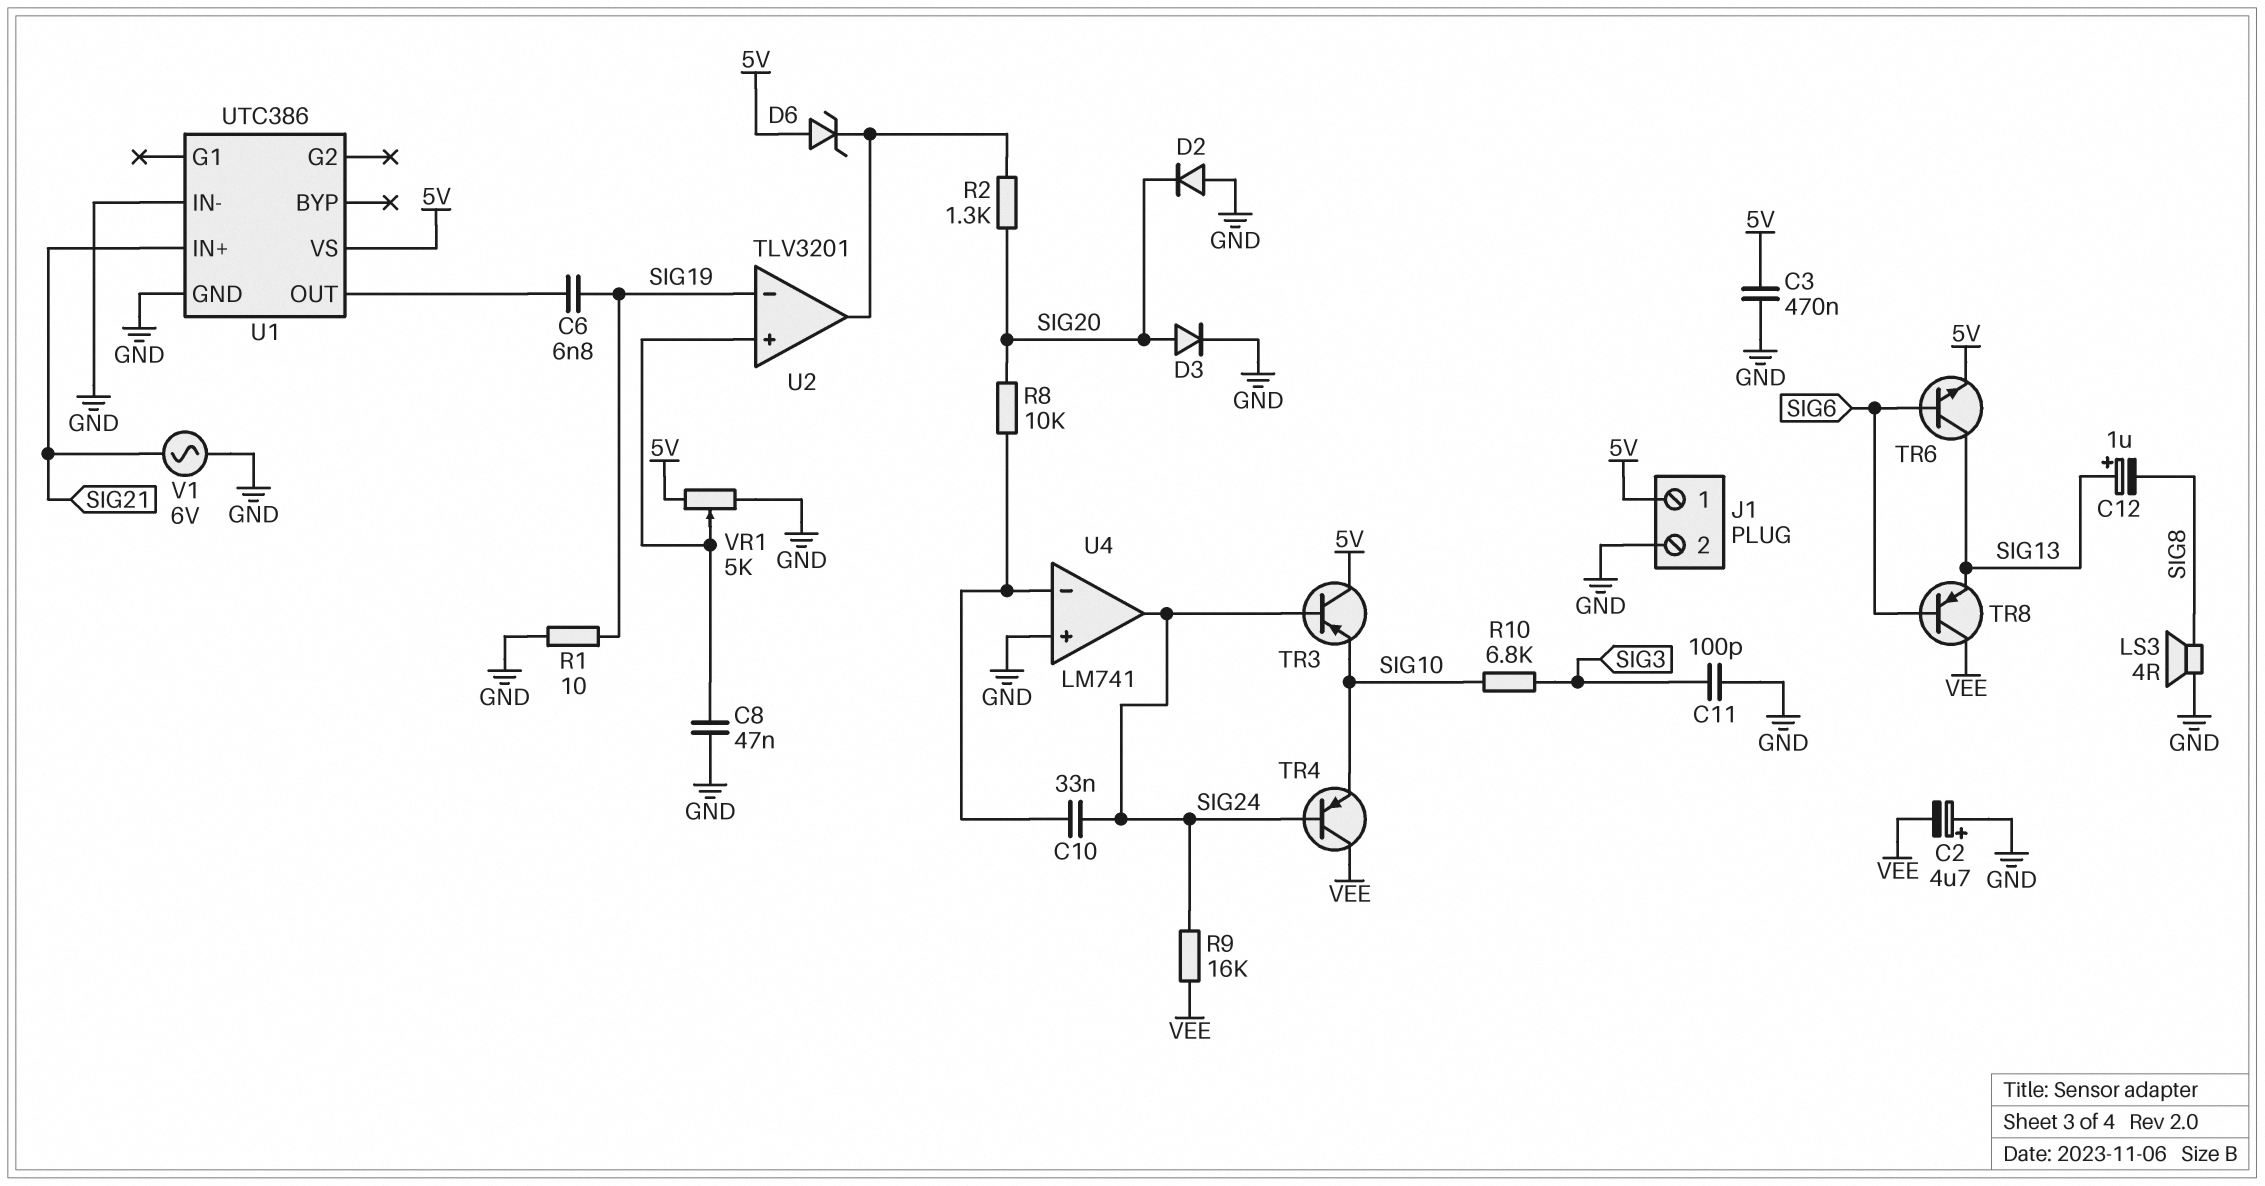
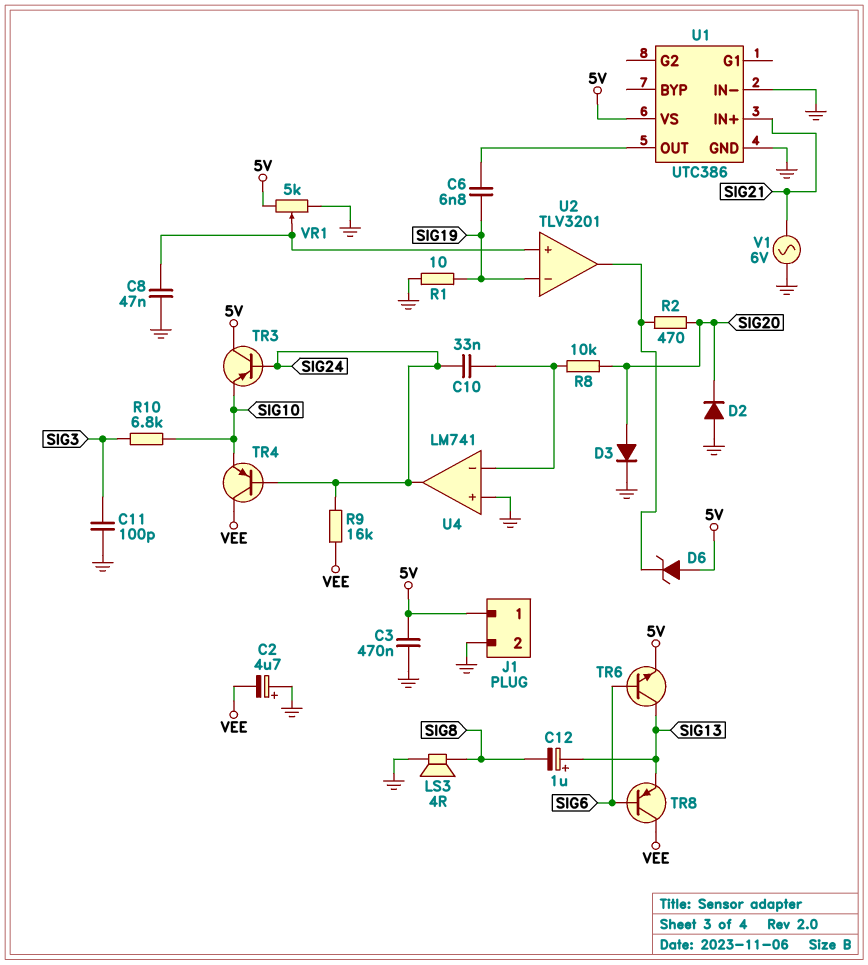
R2: 1.3k (SIG20, U2/out) -> 470 (SIG20, U2/out)

